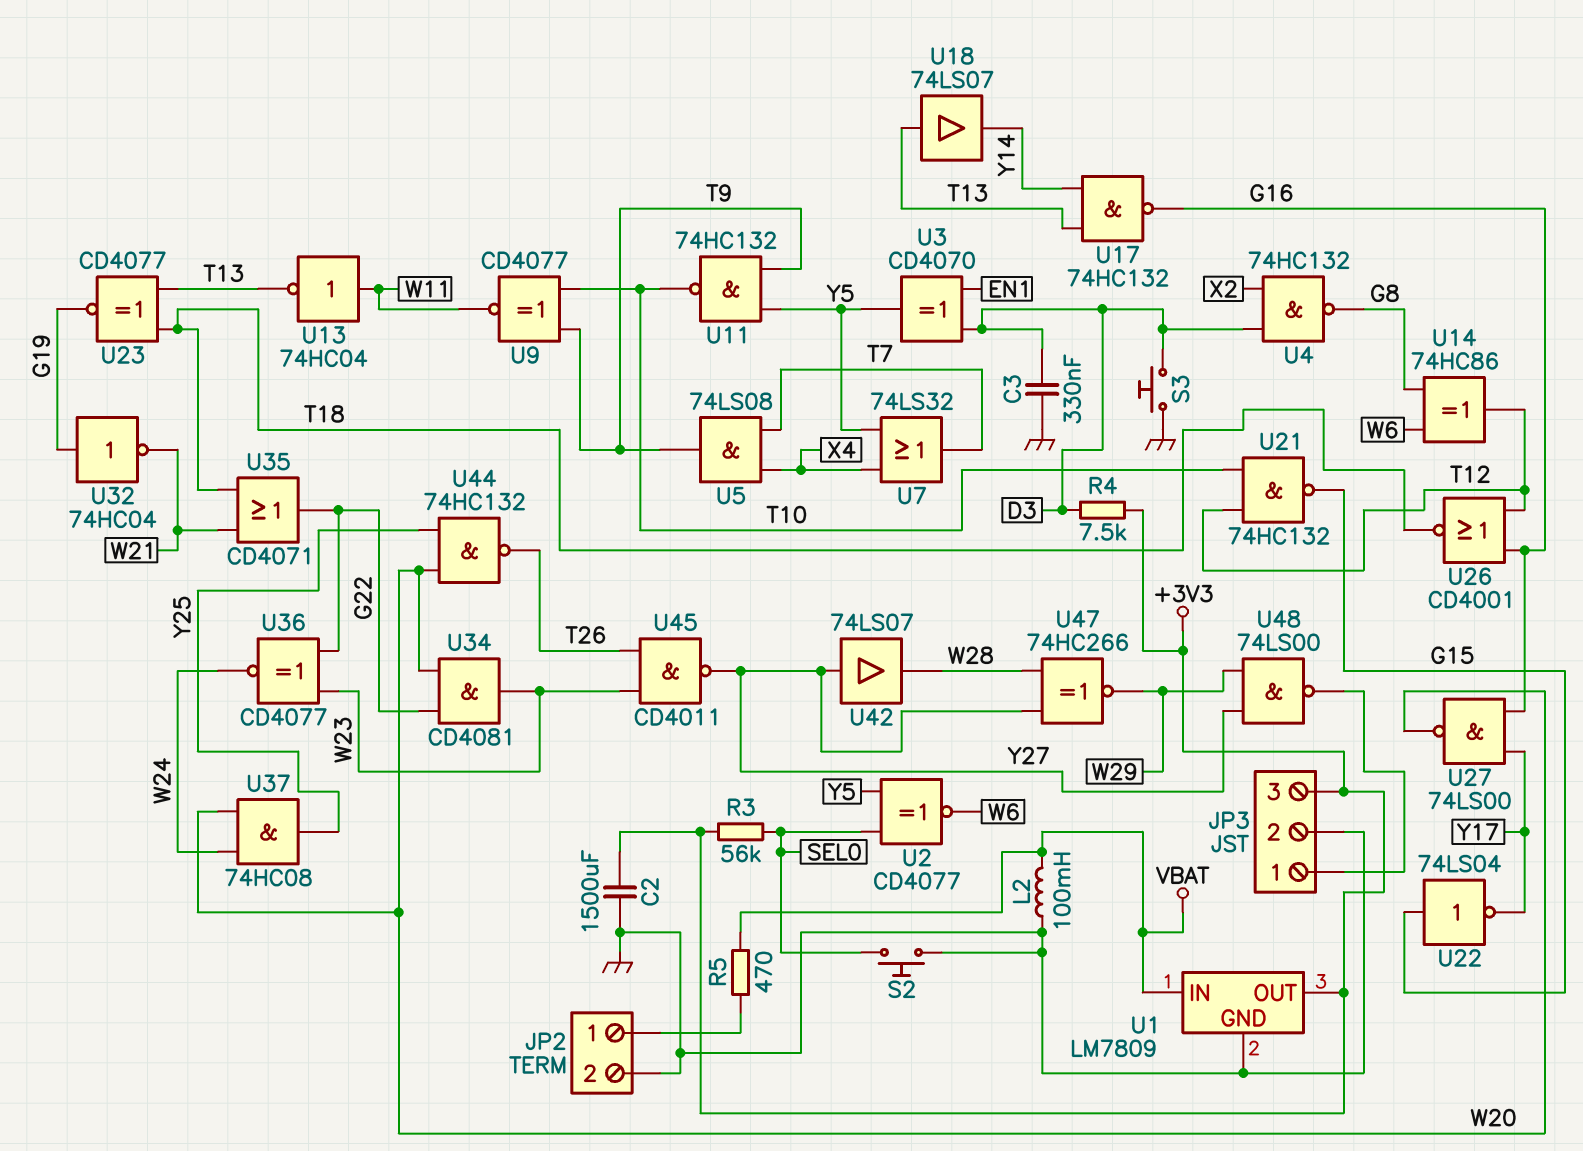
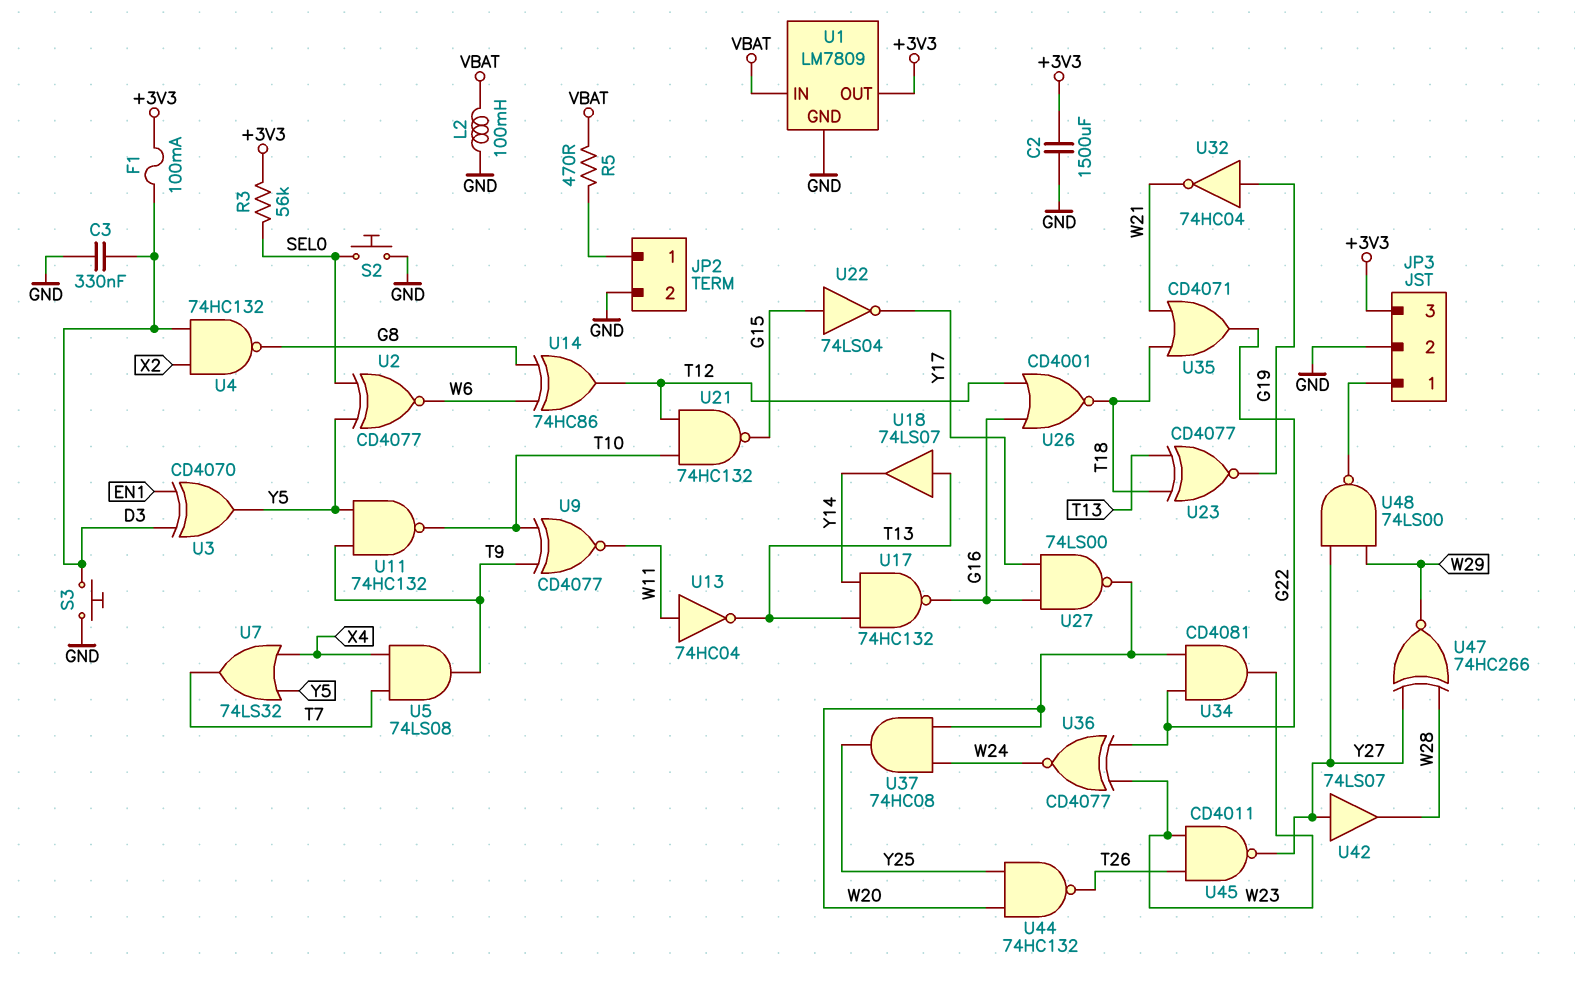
F1: none -> 100mA (+3V3, D3)
R4: 7.5k (+3V3, D3) -> none

